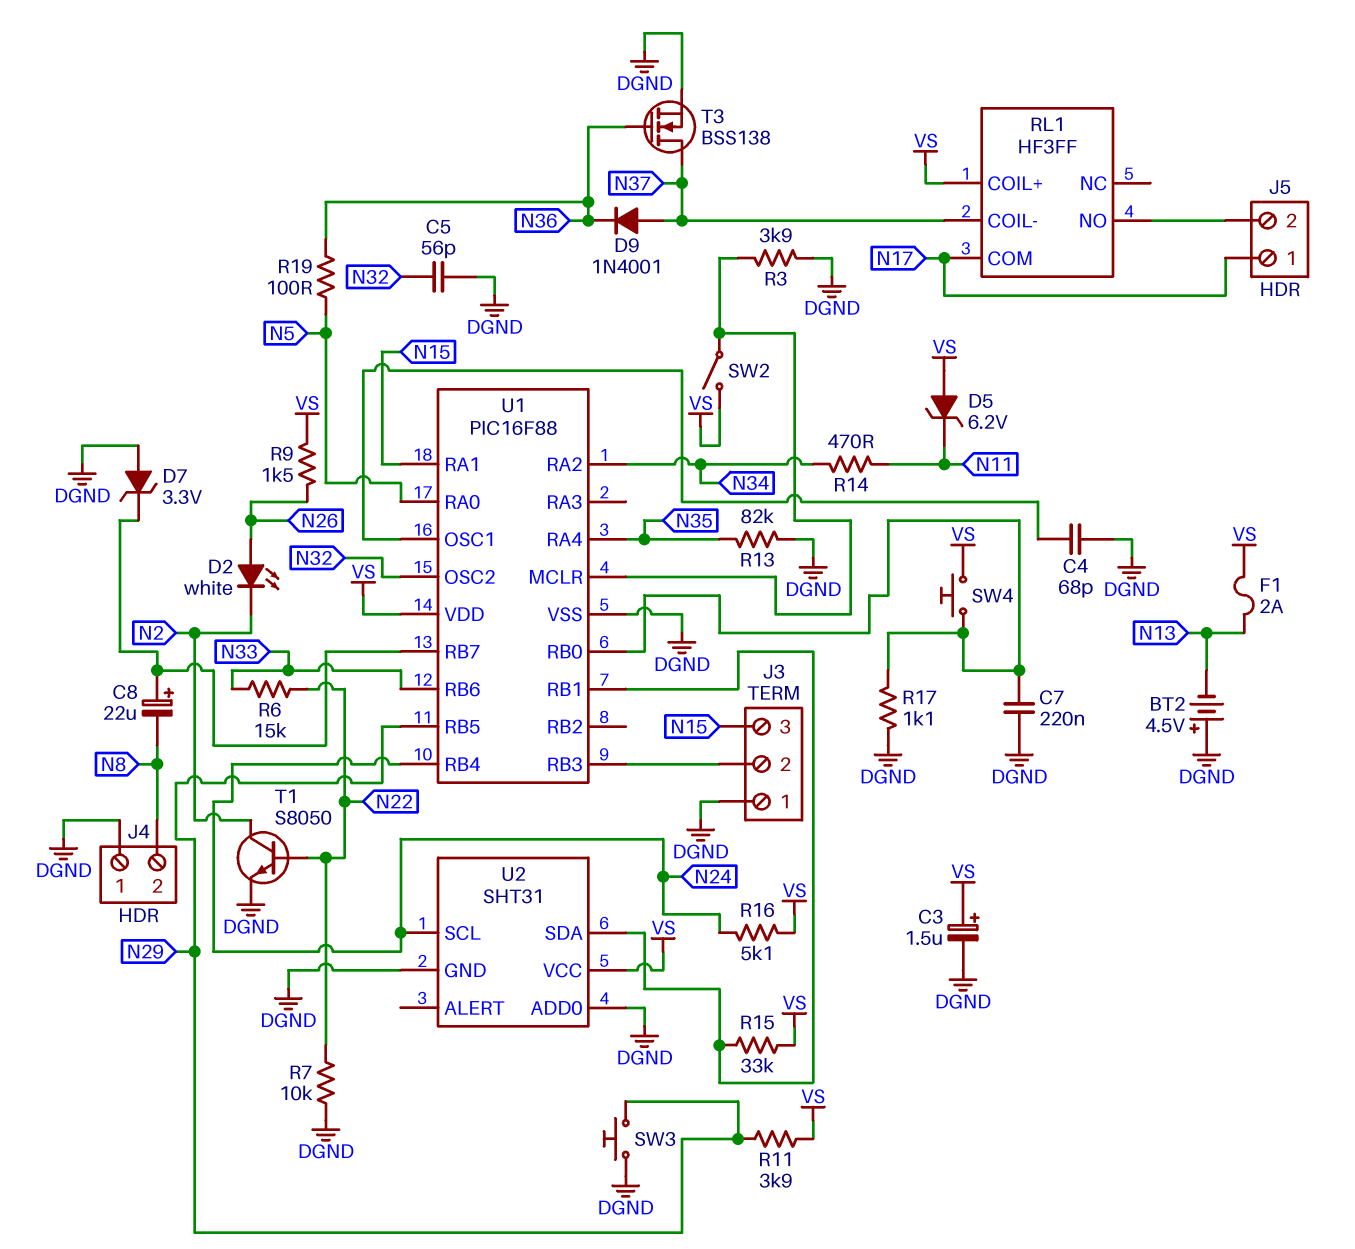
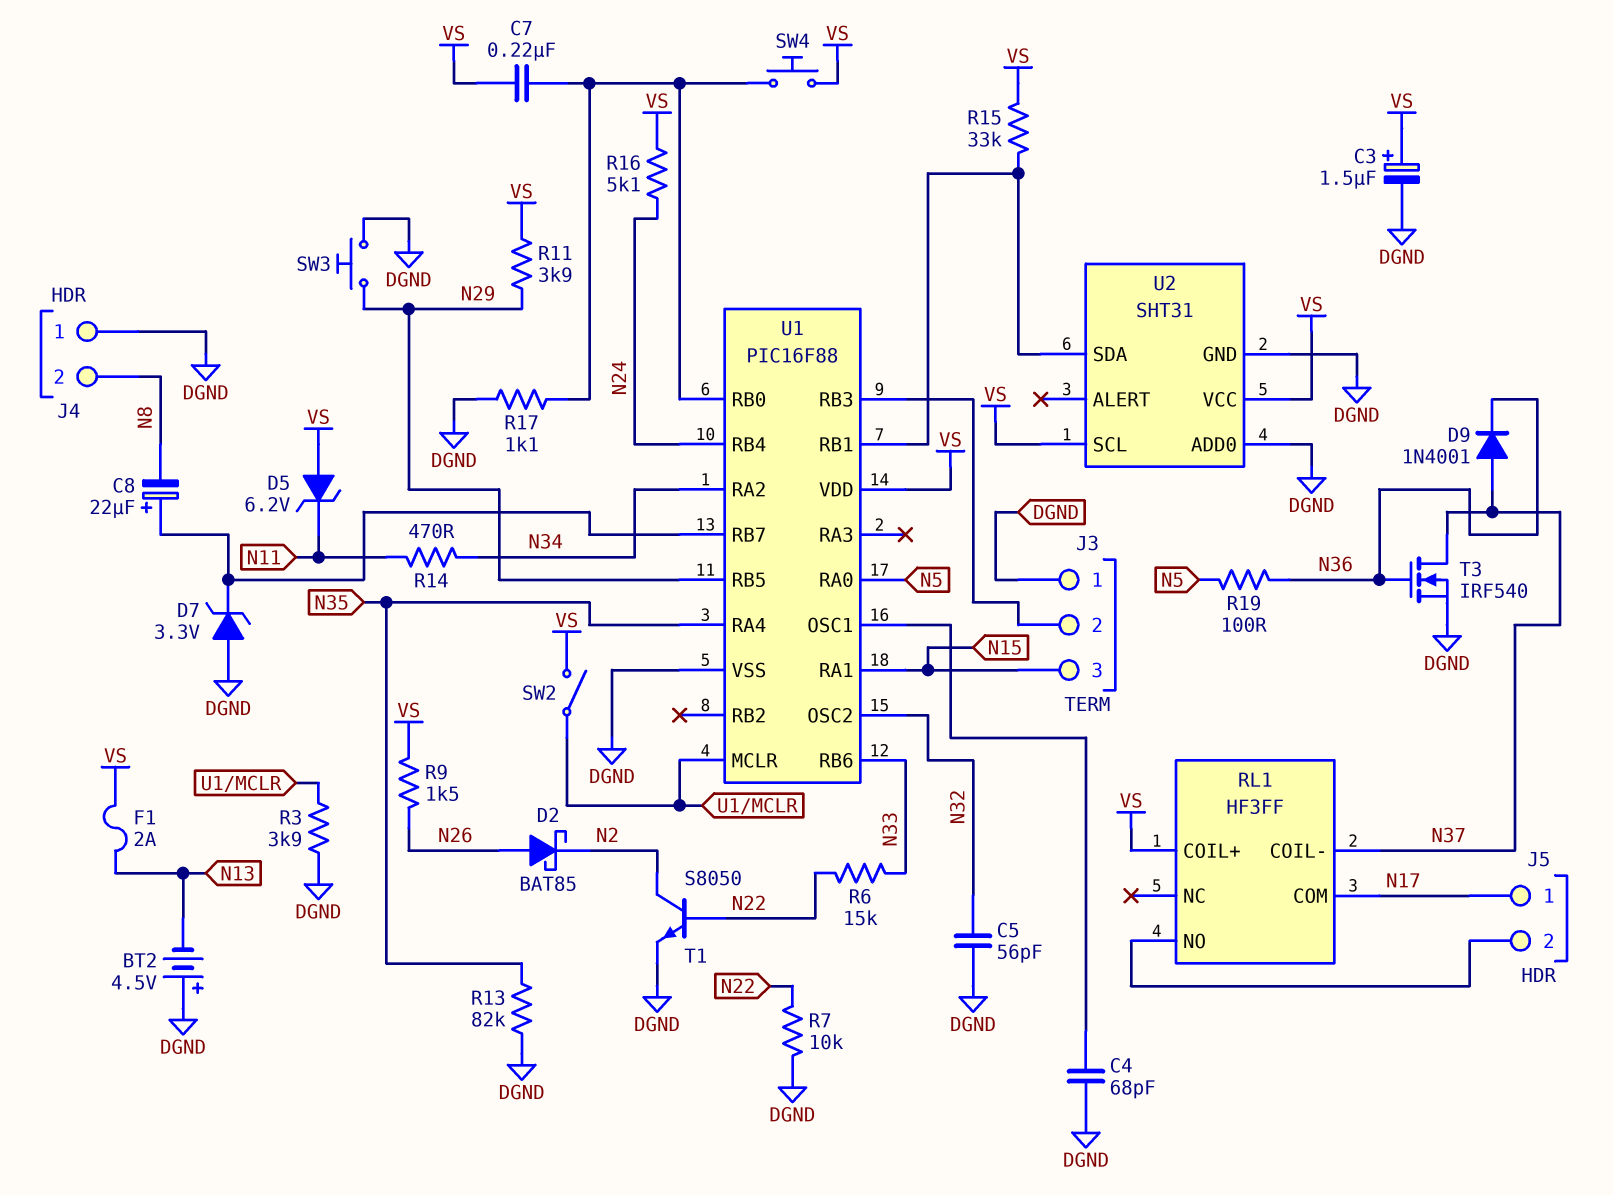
C7: 220nF (DGND, U1/RB0) -> 220nF (U1/RB0, VS)
D2: LED white (A N26, K N2) -> schottky BAT85 (A N26, K N2)
T3: NMOS BSS138 (G N36, D N37, S DGND) -> NMOS IRF540 (G N36, D N37, S DGND)
U2 pin SCL: N24 -> VS

